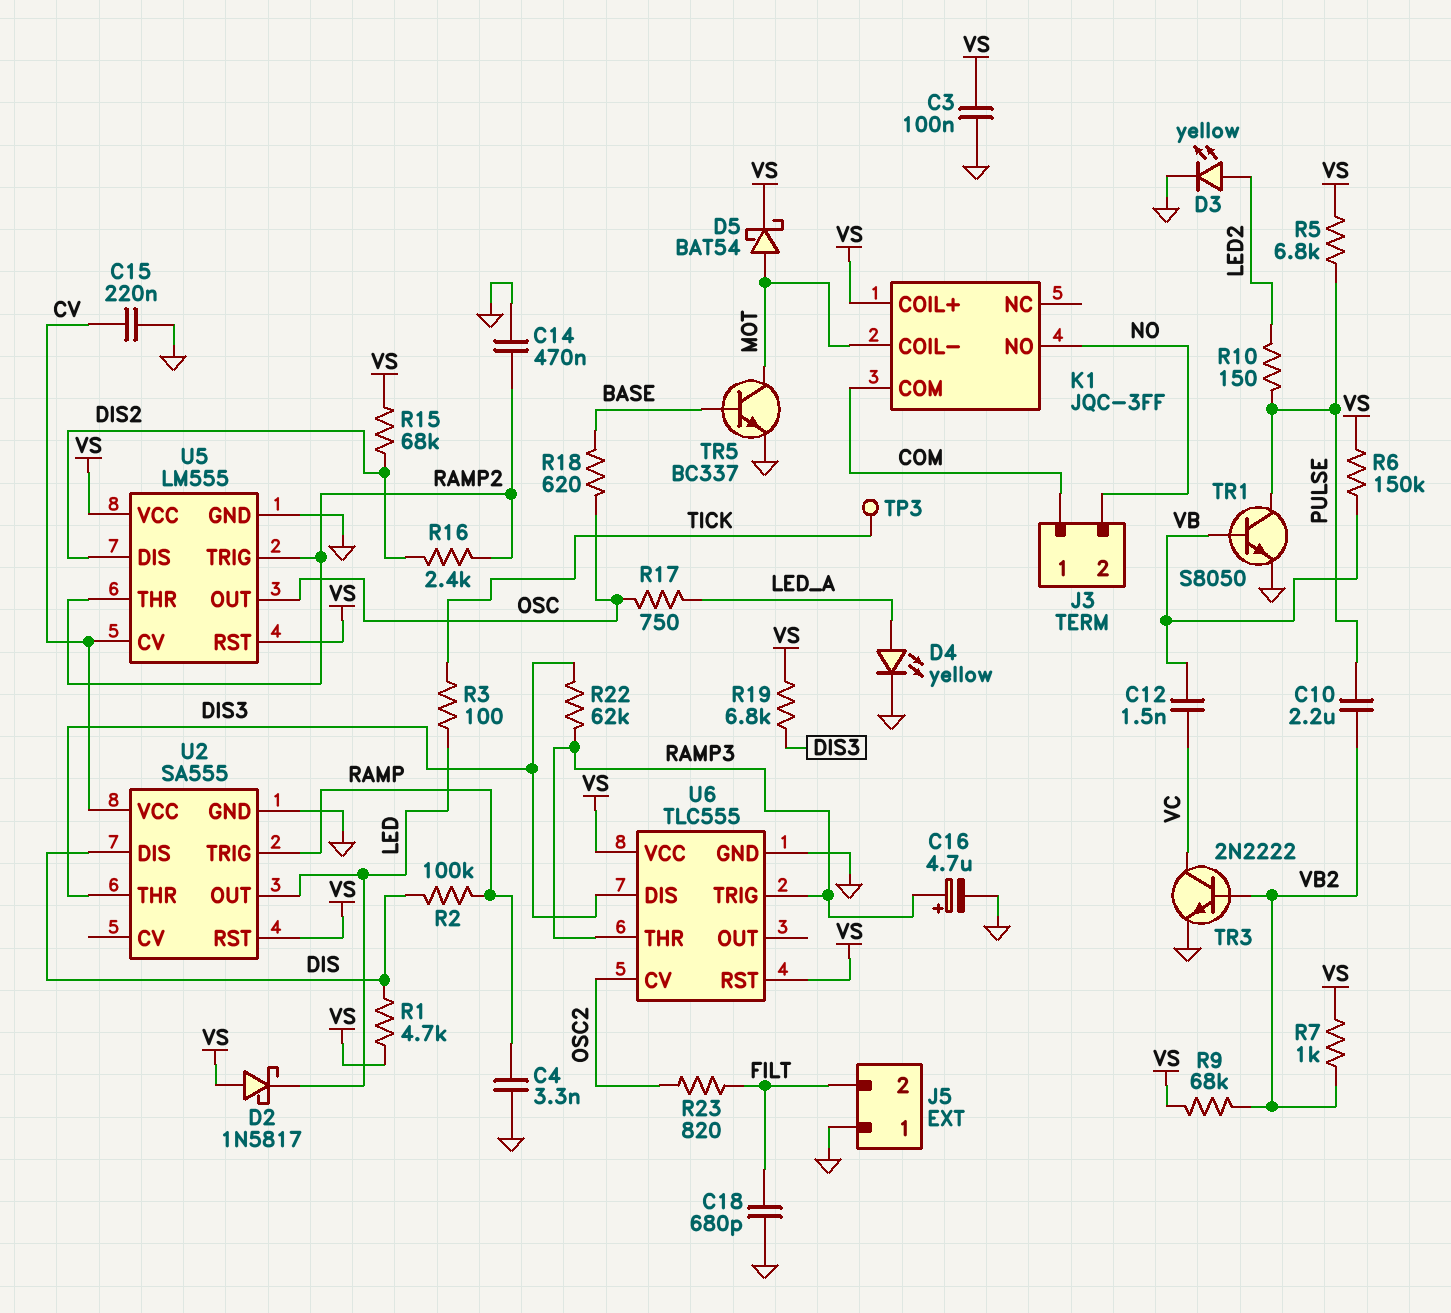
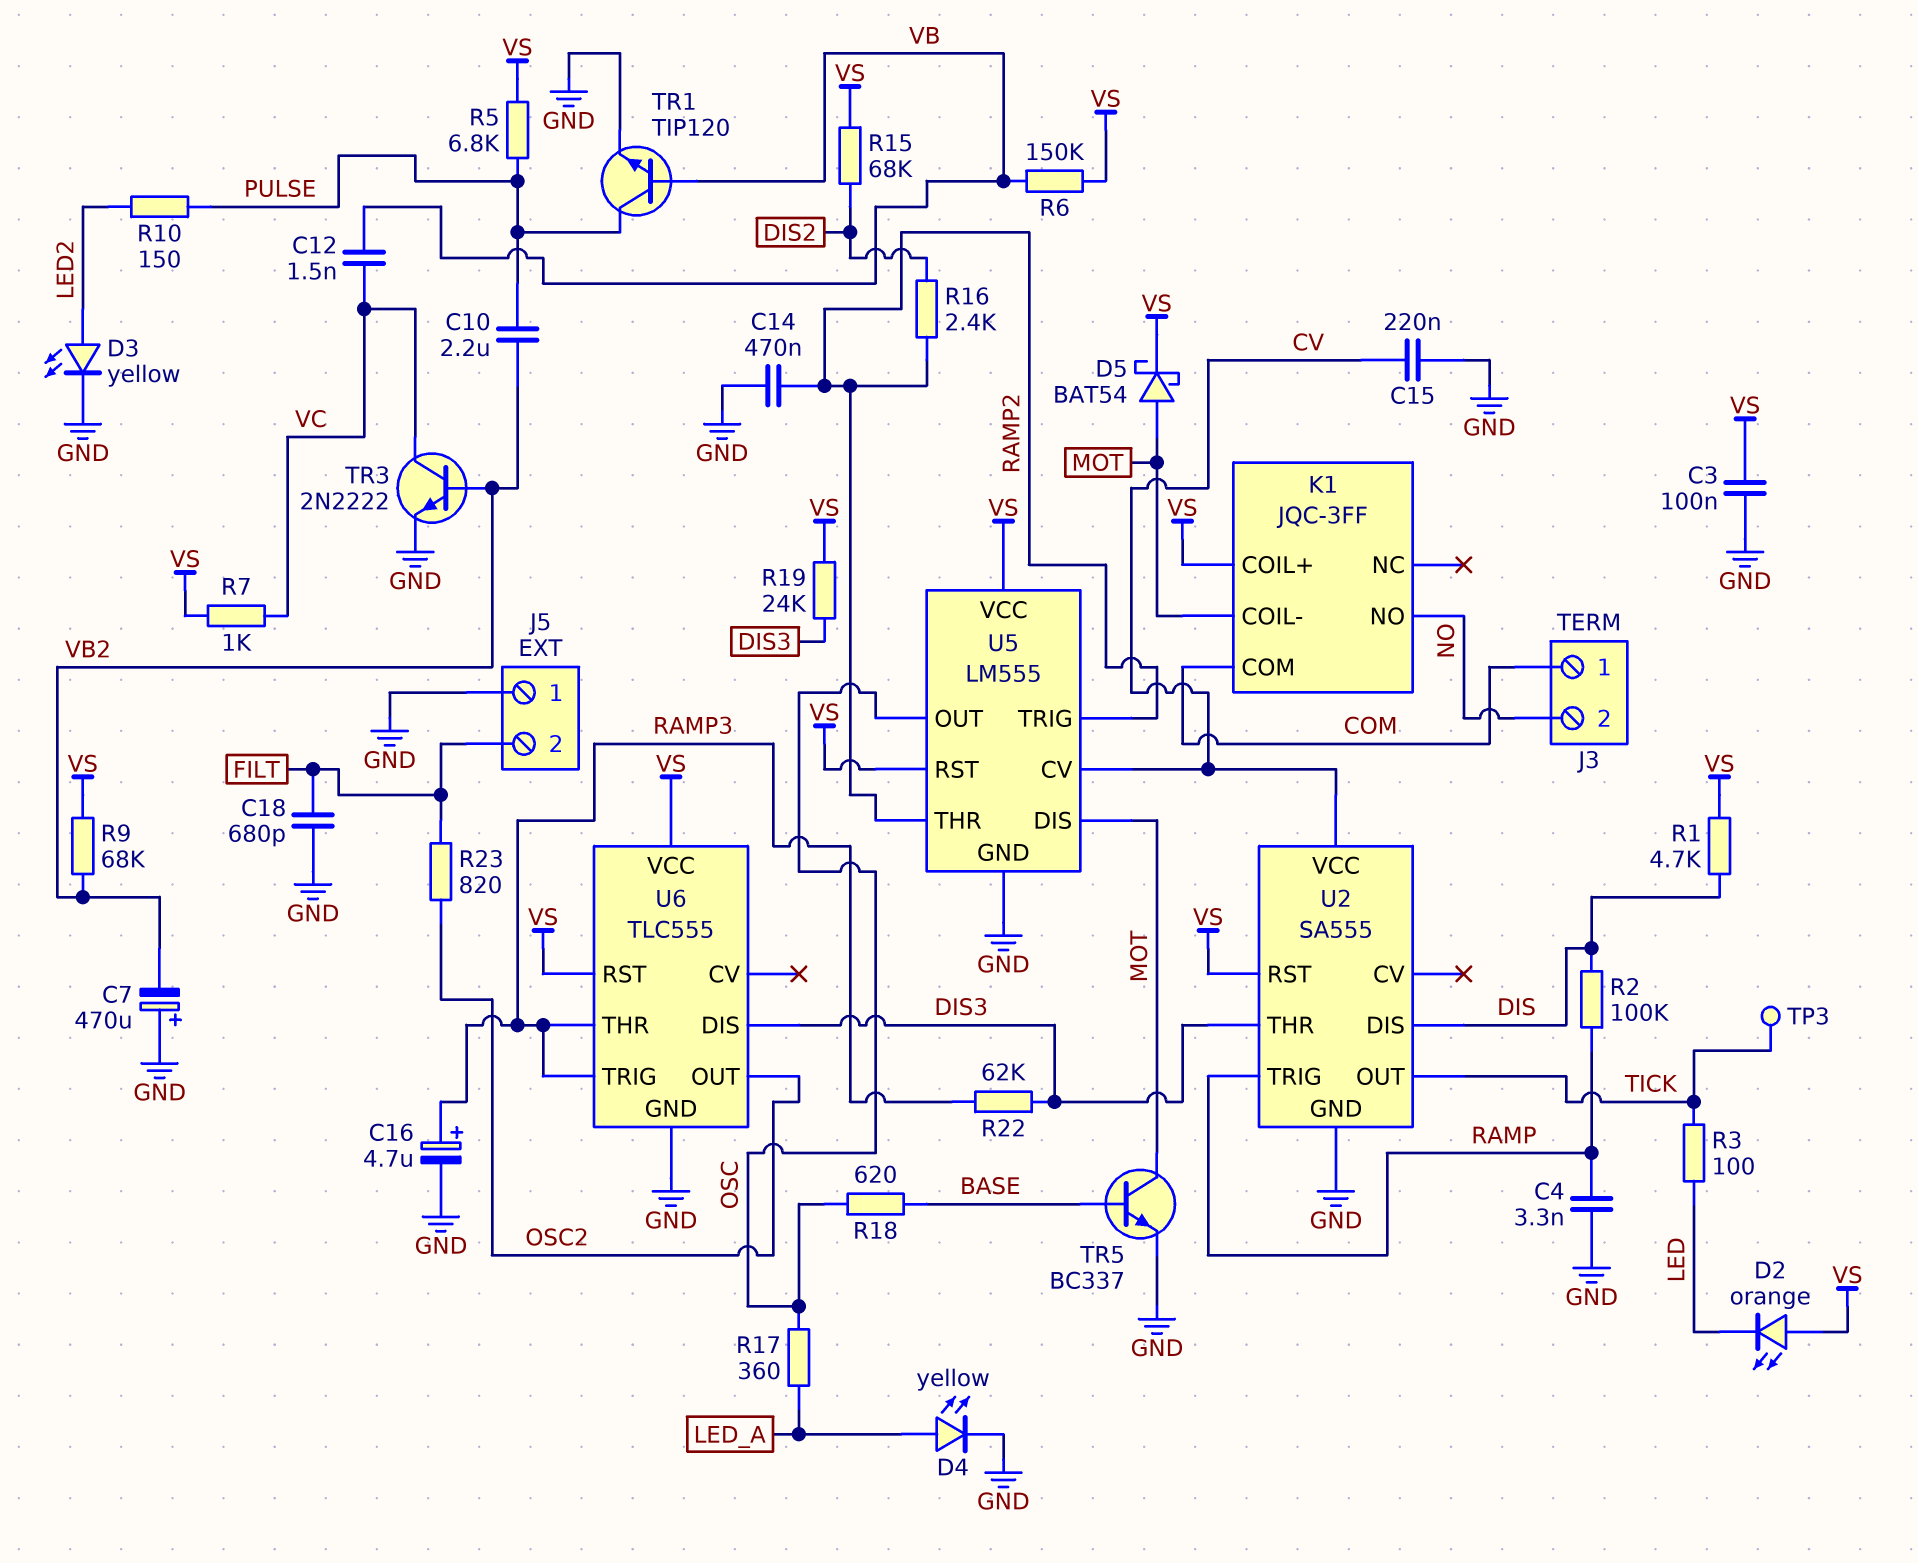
C7: none -> 470uF (plus GND, minus VB2)
D2: schottky 1N5817 (A VS, K LED) -> LED orange (A VS, K LED)
R7: 1k (VB2, VS) -> 1k (VC, VS)
R17: 750 (LED_A, OSC) -> 360 (LED_A, OSC)
R19: 6.8k (DIS3, VS) -> 24k (DIS3, VS)
TR1: NPN S8050 (B VB, C PULSE, E GND) -> NPN TIP120 (B VB, C PULSE, E GND)
U2 pin OUT: LED -> TICK
U5 pin DIS: DIS2 -> MOT
U6 pin CV: OSC2 -> none
U6 pin OUT: none -> OSC2

